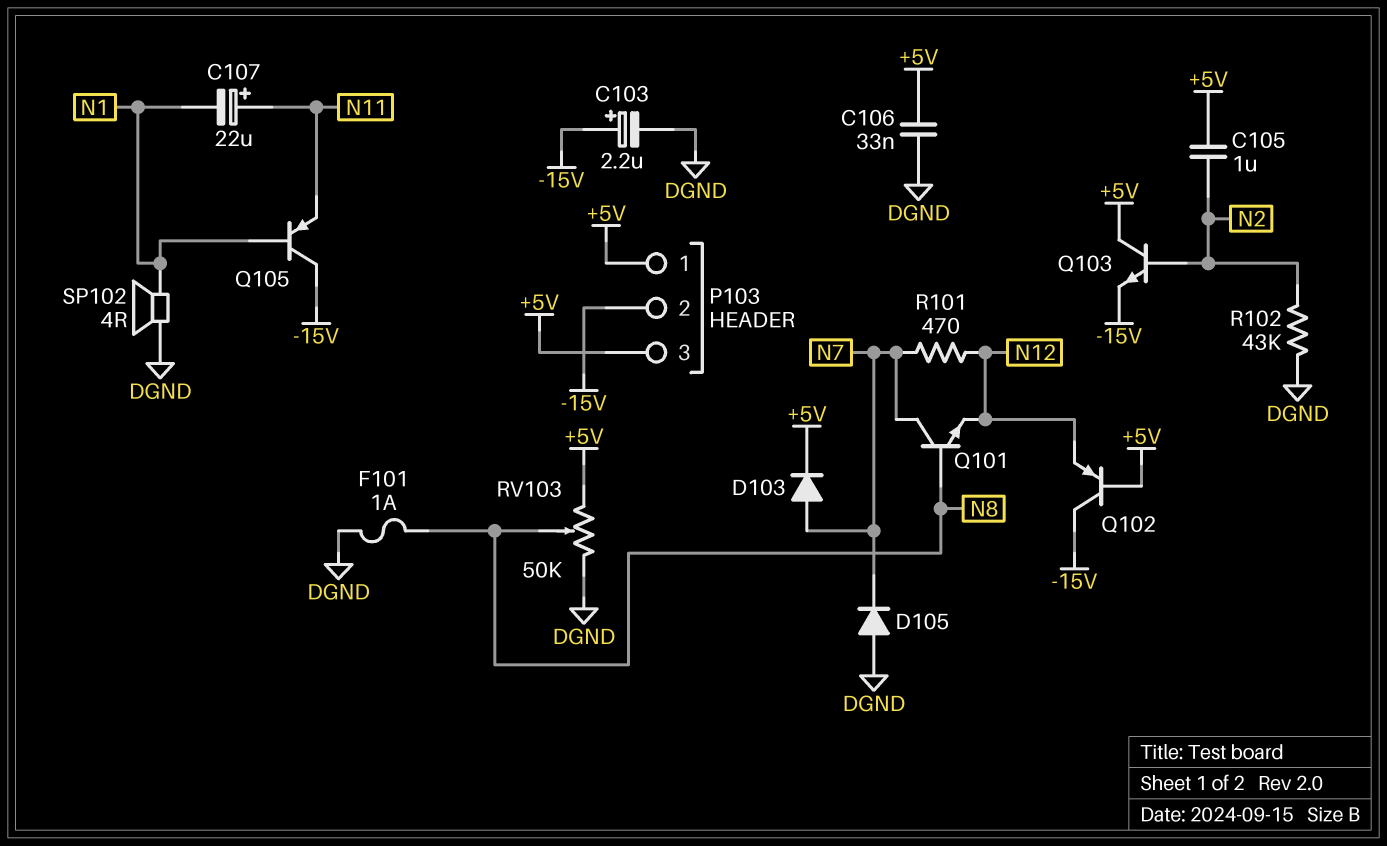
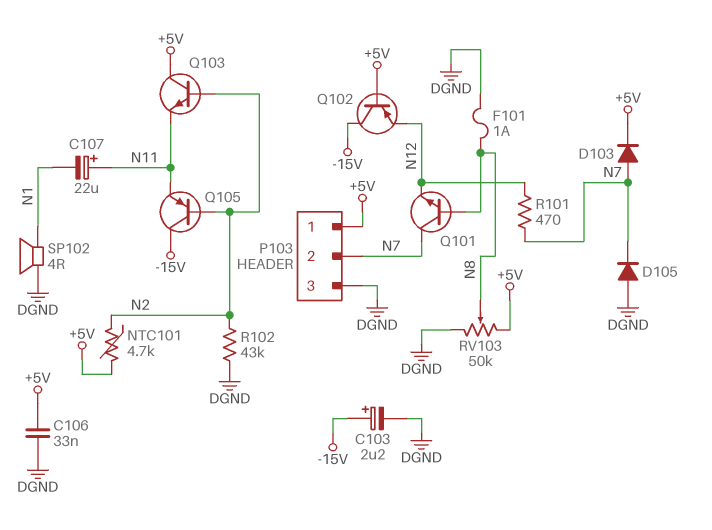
C105: 1uF (+5V, N2) -> none
NTC101: none -> 4.7k (+5V, N2)
P103 pin 2: -15V -> N7
P103 pin 3: +5V -> DGND
Q103: NPN (B N2, C +5V, E -15V) -> NPN (B N2, C +5V, E N11)
Q105: PNP (B N1, C -15V, E N11) -> PNP (B N2, C -15V, E N11)

